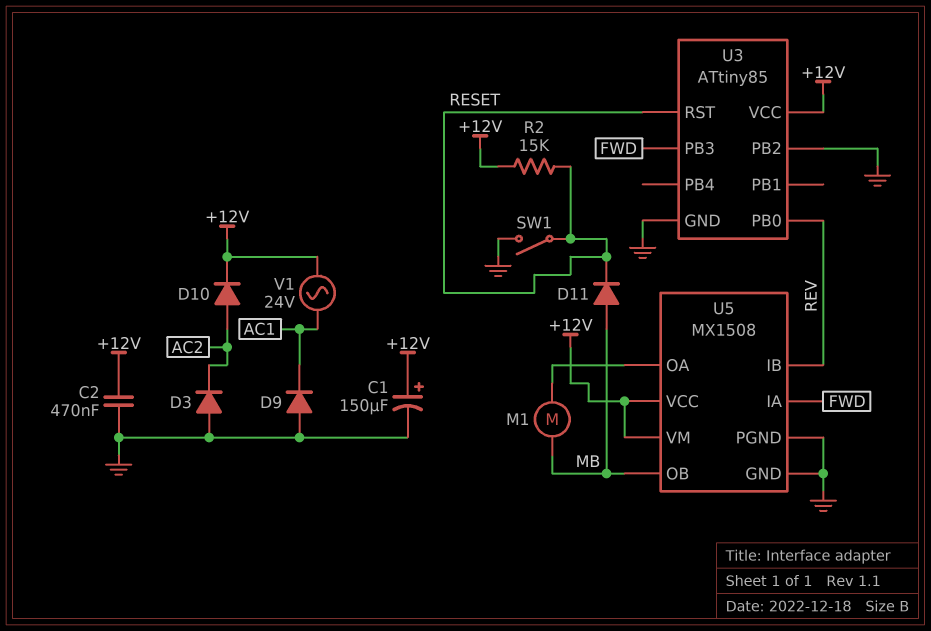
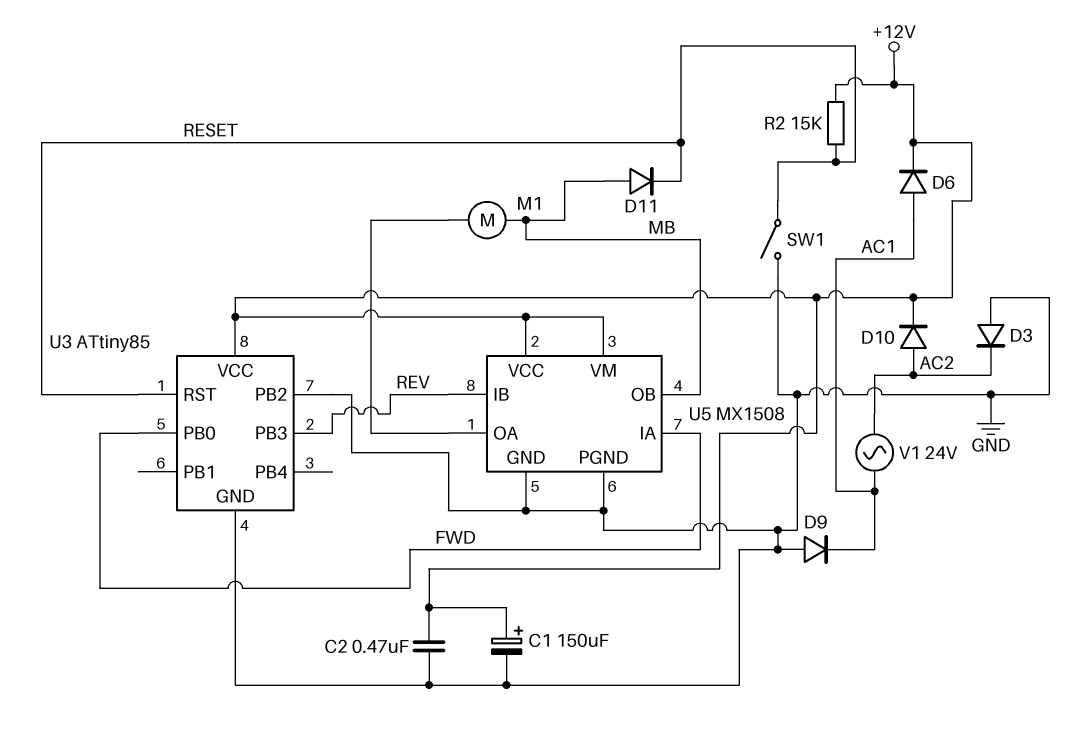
D6: none -> diode (A AC1, K +12V)
U3 pin PB0: REV -> FWD
U3 pin PB3: FWD -> REV
V1: AC 24V (+12V, AC1) -> AC 24V (AC1, AC2)

